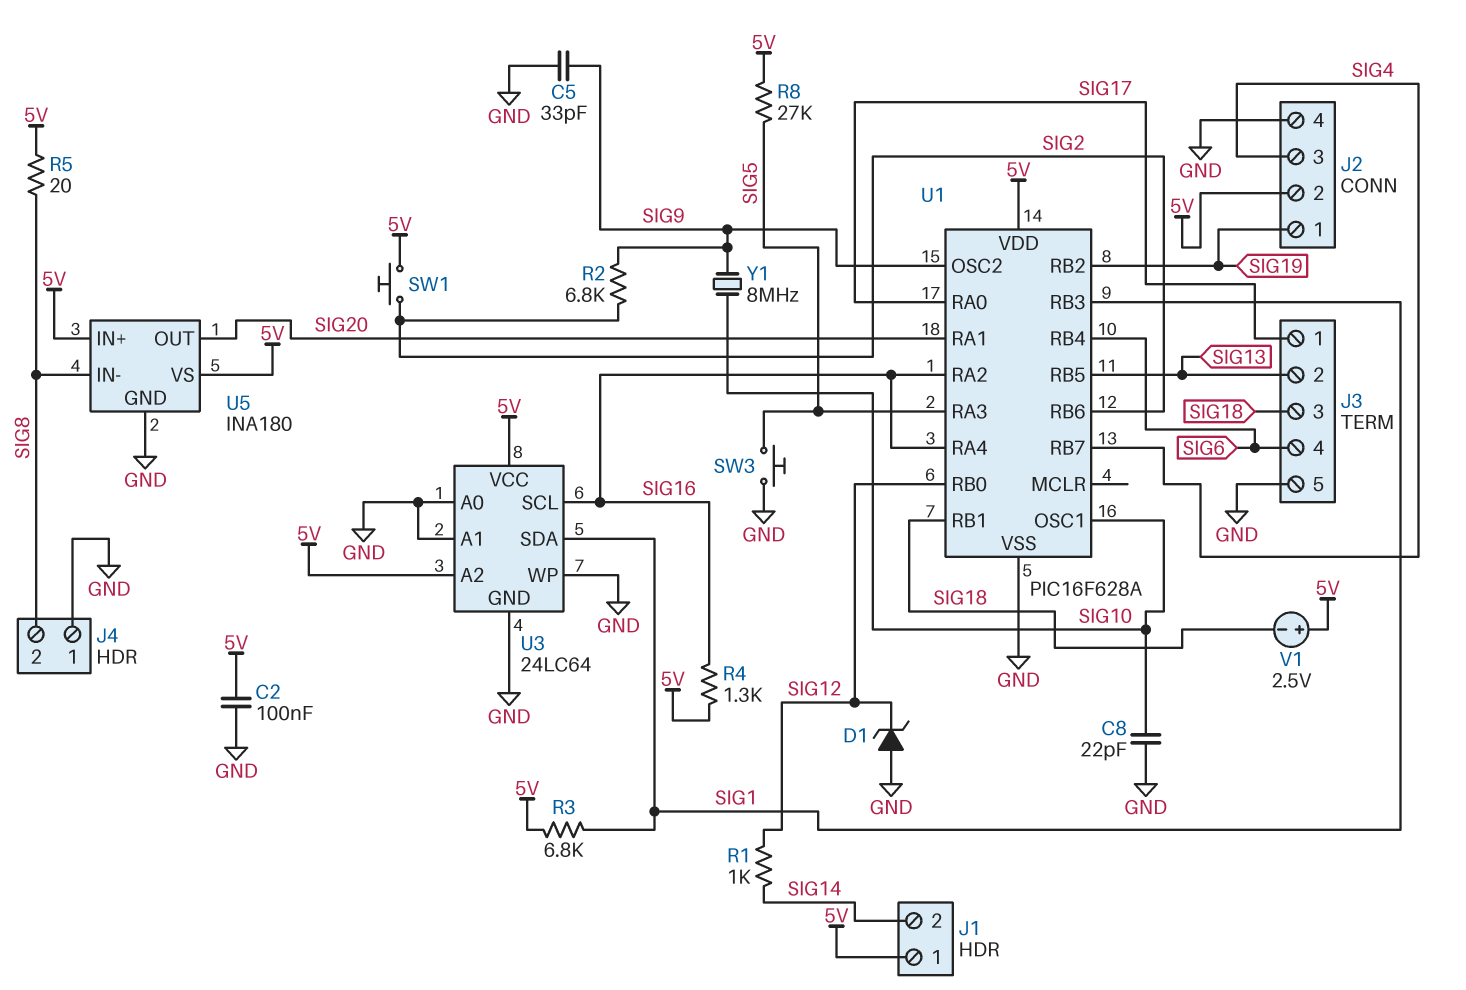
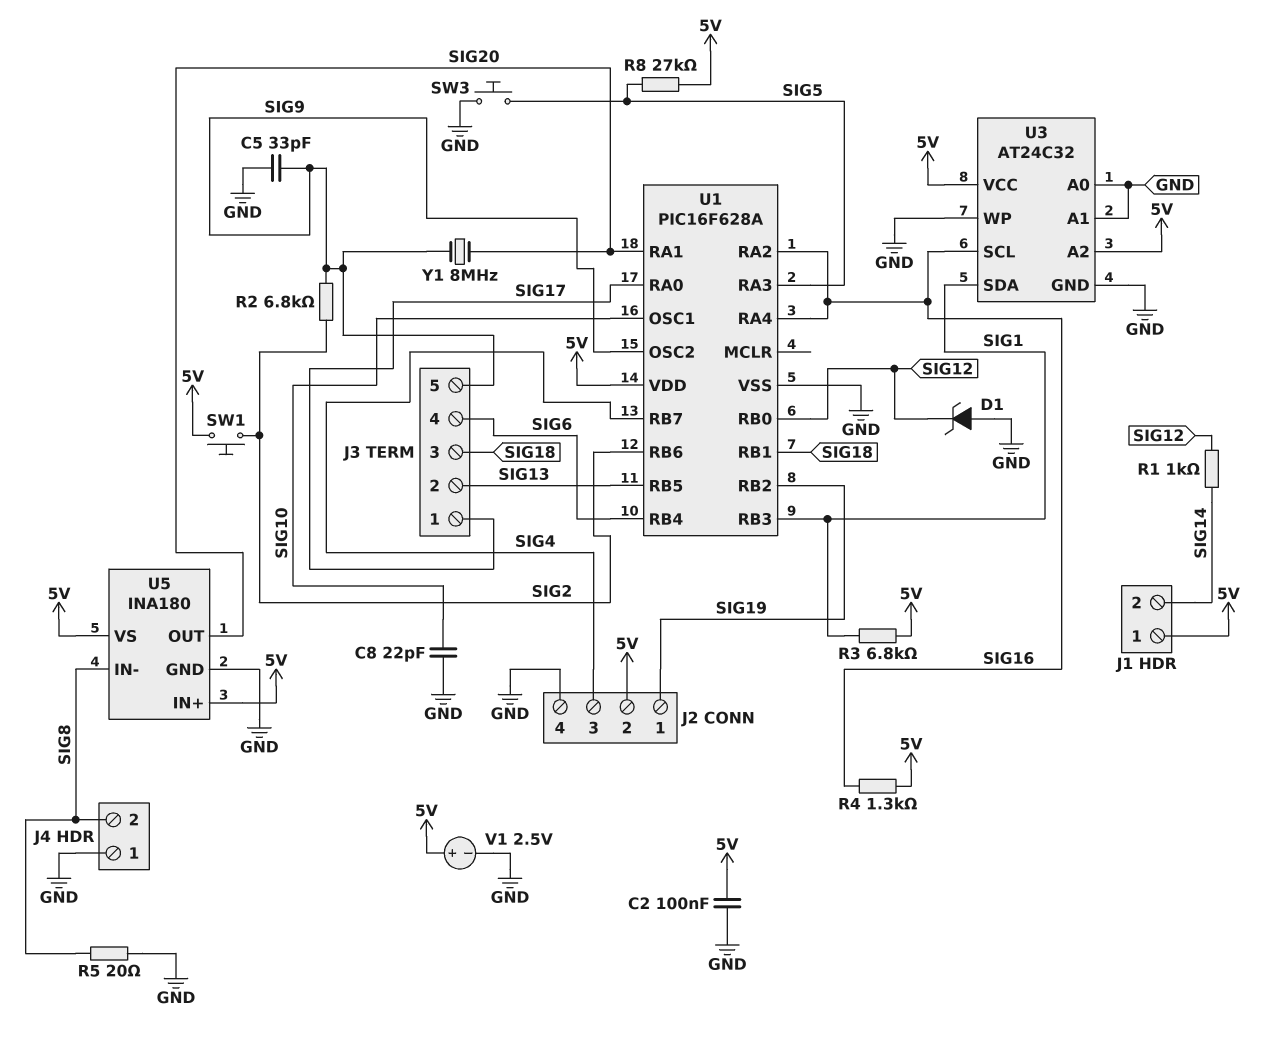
J3 pin 5: GND -> SIG9
R5: 20 (5V, SIG8) -> 20 (GND, SIG8)
U3: 24LC64 -> AT24C32
V1: 2.5V (plus 5V, minus SIG18) -> 2.5V (plus 5V, minus GND)
Y1: 8MHz (SIG9, SIG10) -> 8MHz (SIG9, SIG20)

